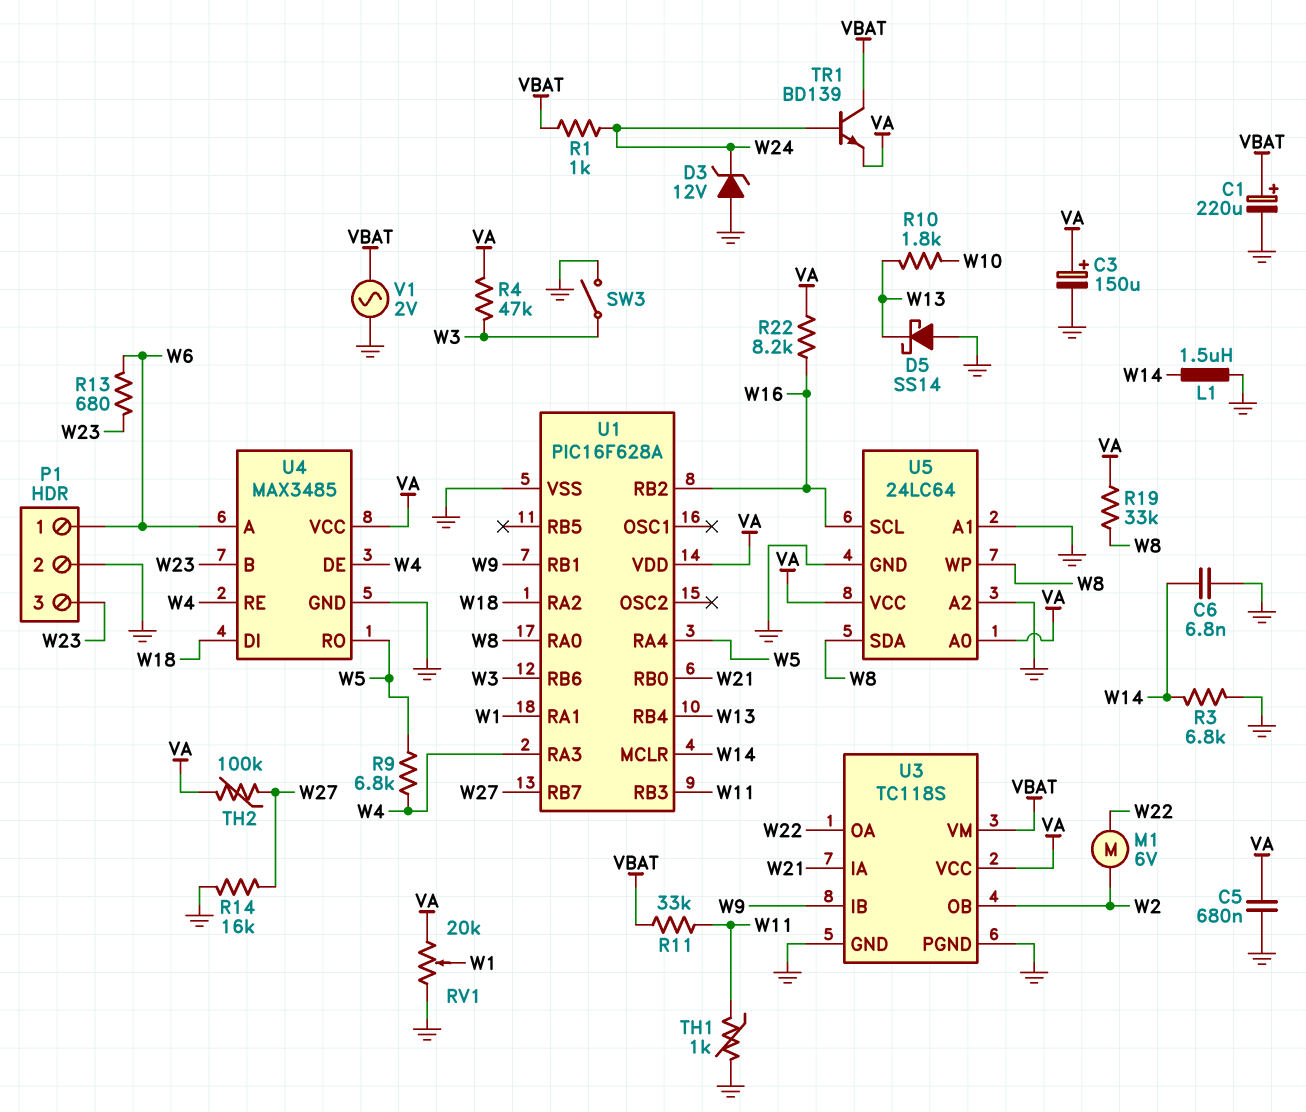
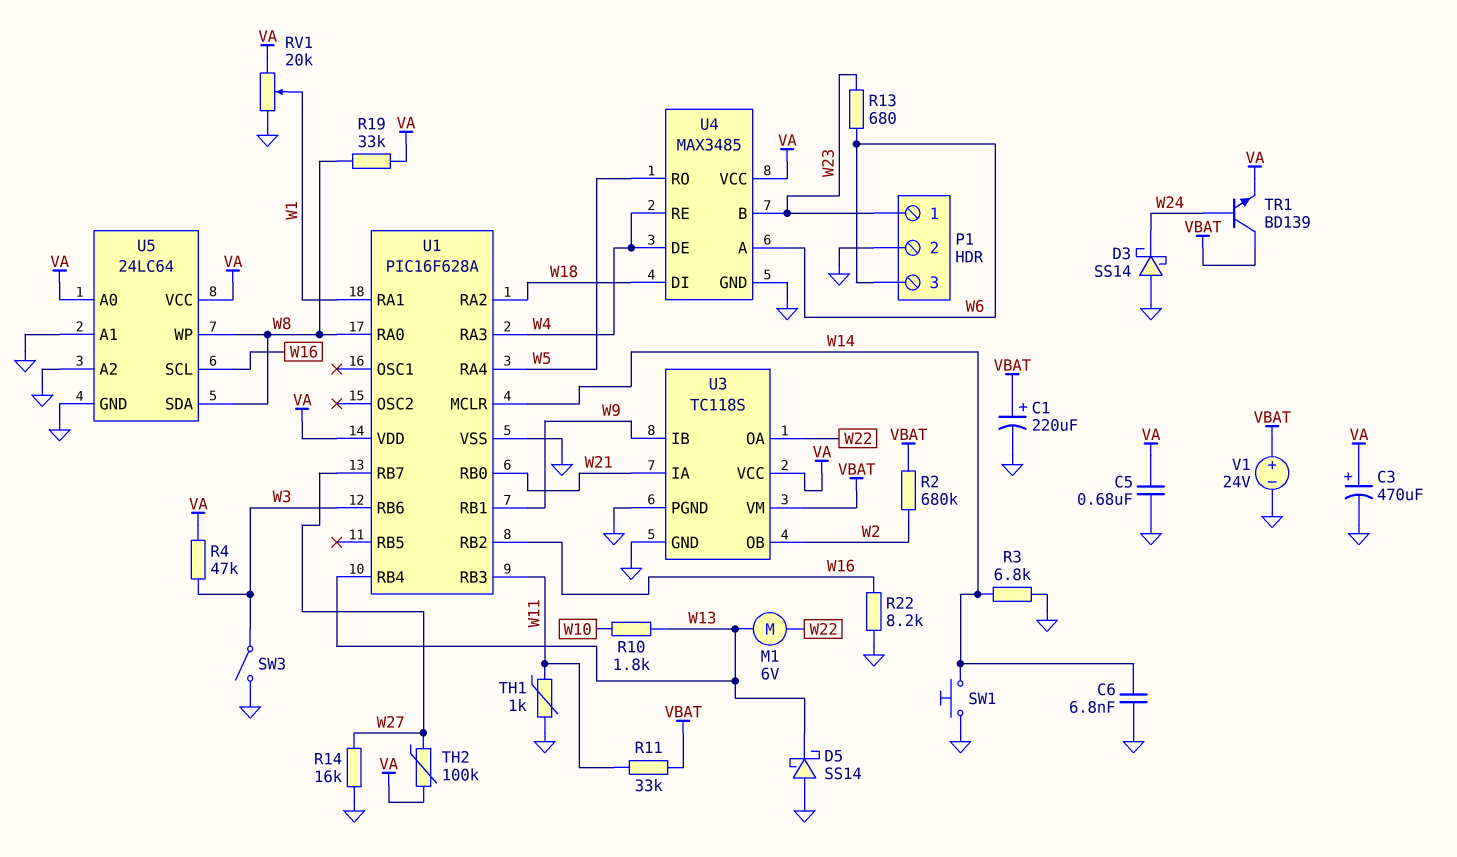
C3: 150uF (plus VA, minus GND) -> 470uF (plus VA, minus GND)
D3: zener 12V (A GND, K W24) -> schottky SS14 (A GND, K W24)
L1: 1.5uH (GND, W14) -> none
M1: motor 6V (W2, W22) -> motor 6V (W13, W22)
P1 pin 1: W6 -> W23
P1 pin 3: W23 -> W6
R1: 1k (VBAT, W24) -> none
R2: none -> 680k (VBAT, W2)
R9: 6.8k (W4, W5) -> none
R22: 8.2k (VA, W16) -> 8.2k (GND, W16)
SW1: none -> button (GND, W14)
V1: AC 2V (GND, VBAT) -> 24V (plus VBAT, minus GND)

